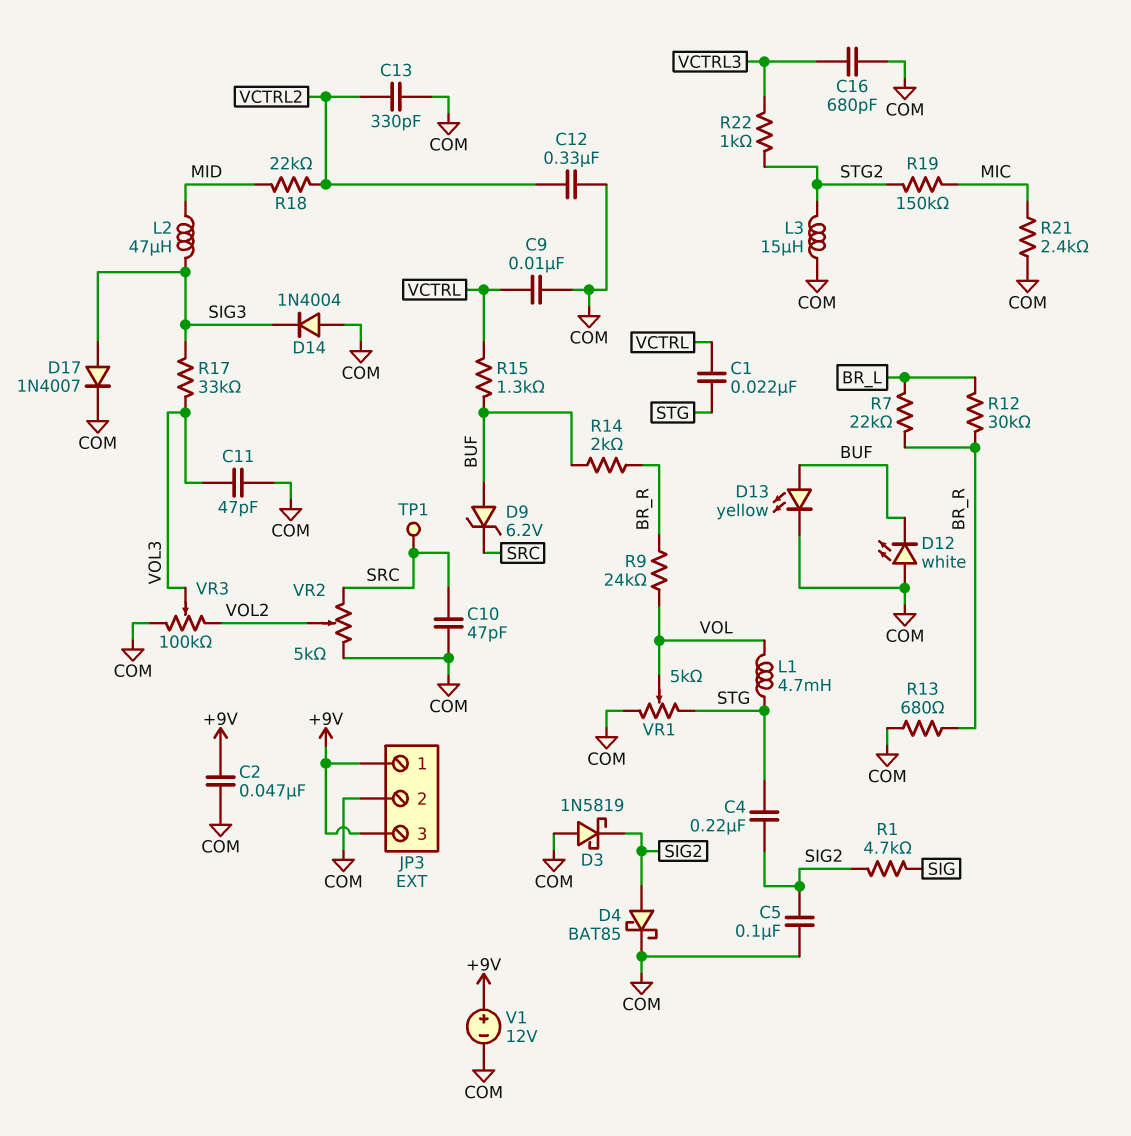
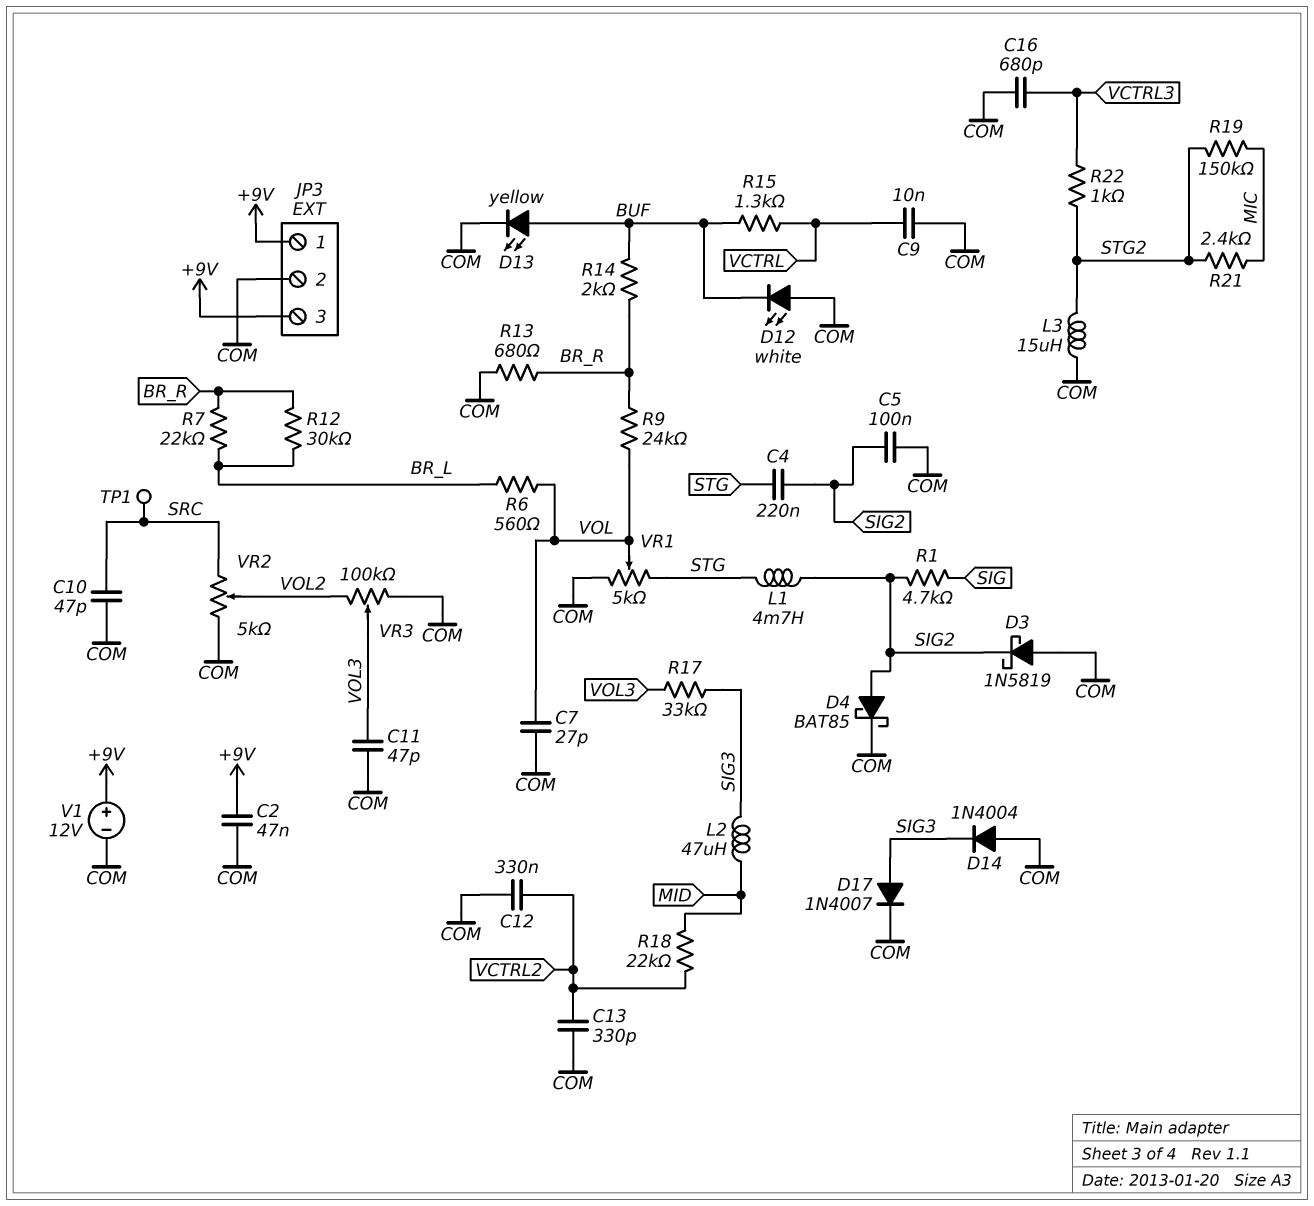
C1: 22nF (STG, VCTRL) -> none
C7: none -> 27pF (COM, VOL)
D9: zener 6.2V (A BUF, K SRC) -> none
L1: 4.7mH (STG, VOL) -> 4.7mH (SIG2, STG)
R6: none -> 560 (BR_L, VOL)
R21: 2.4k (COM, MIC) -> 2.4k (MIC, STG2)

